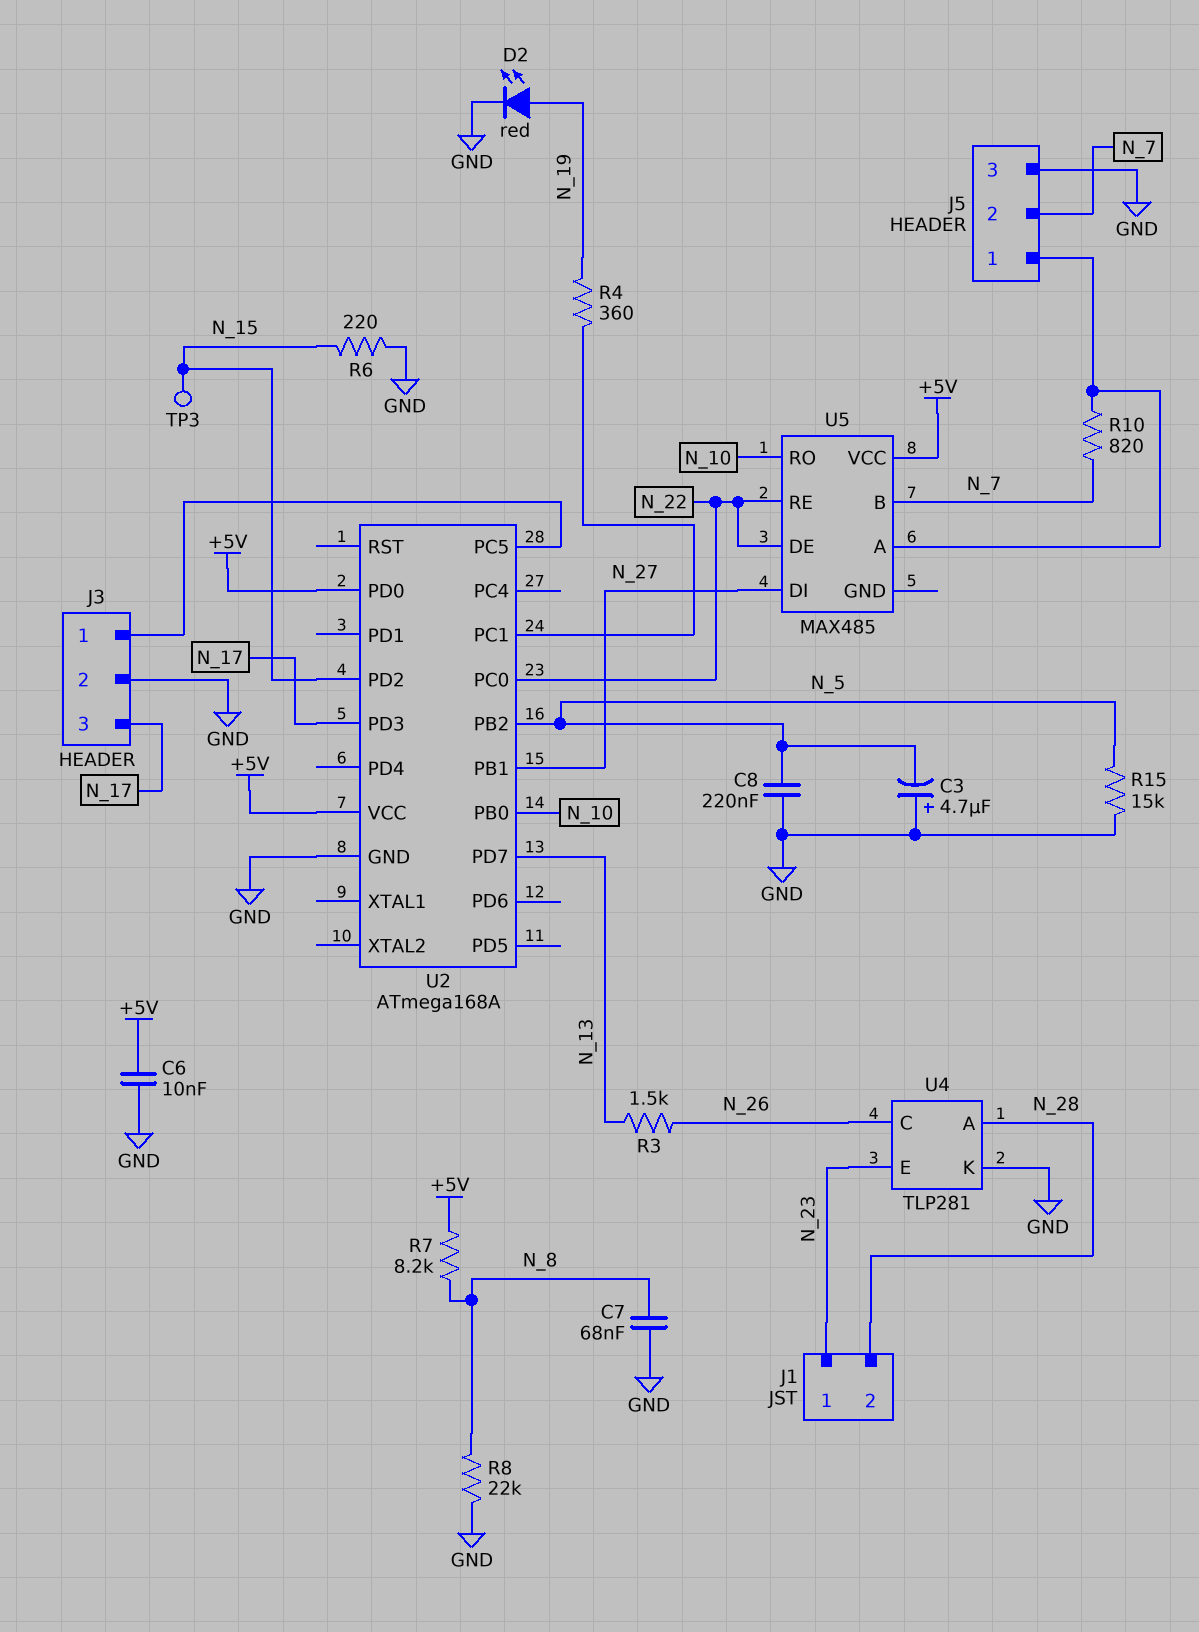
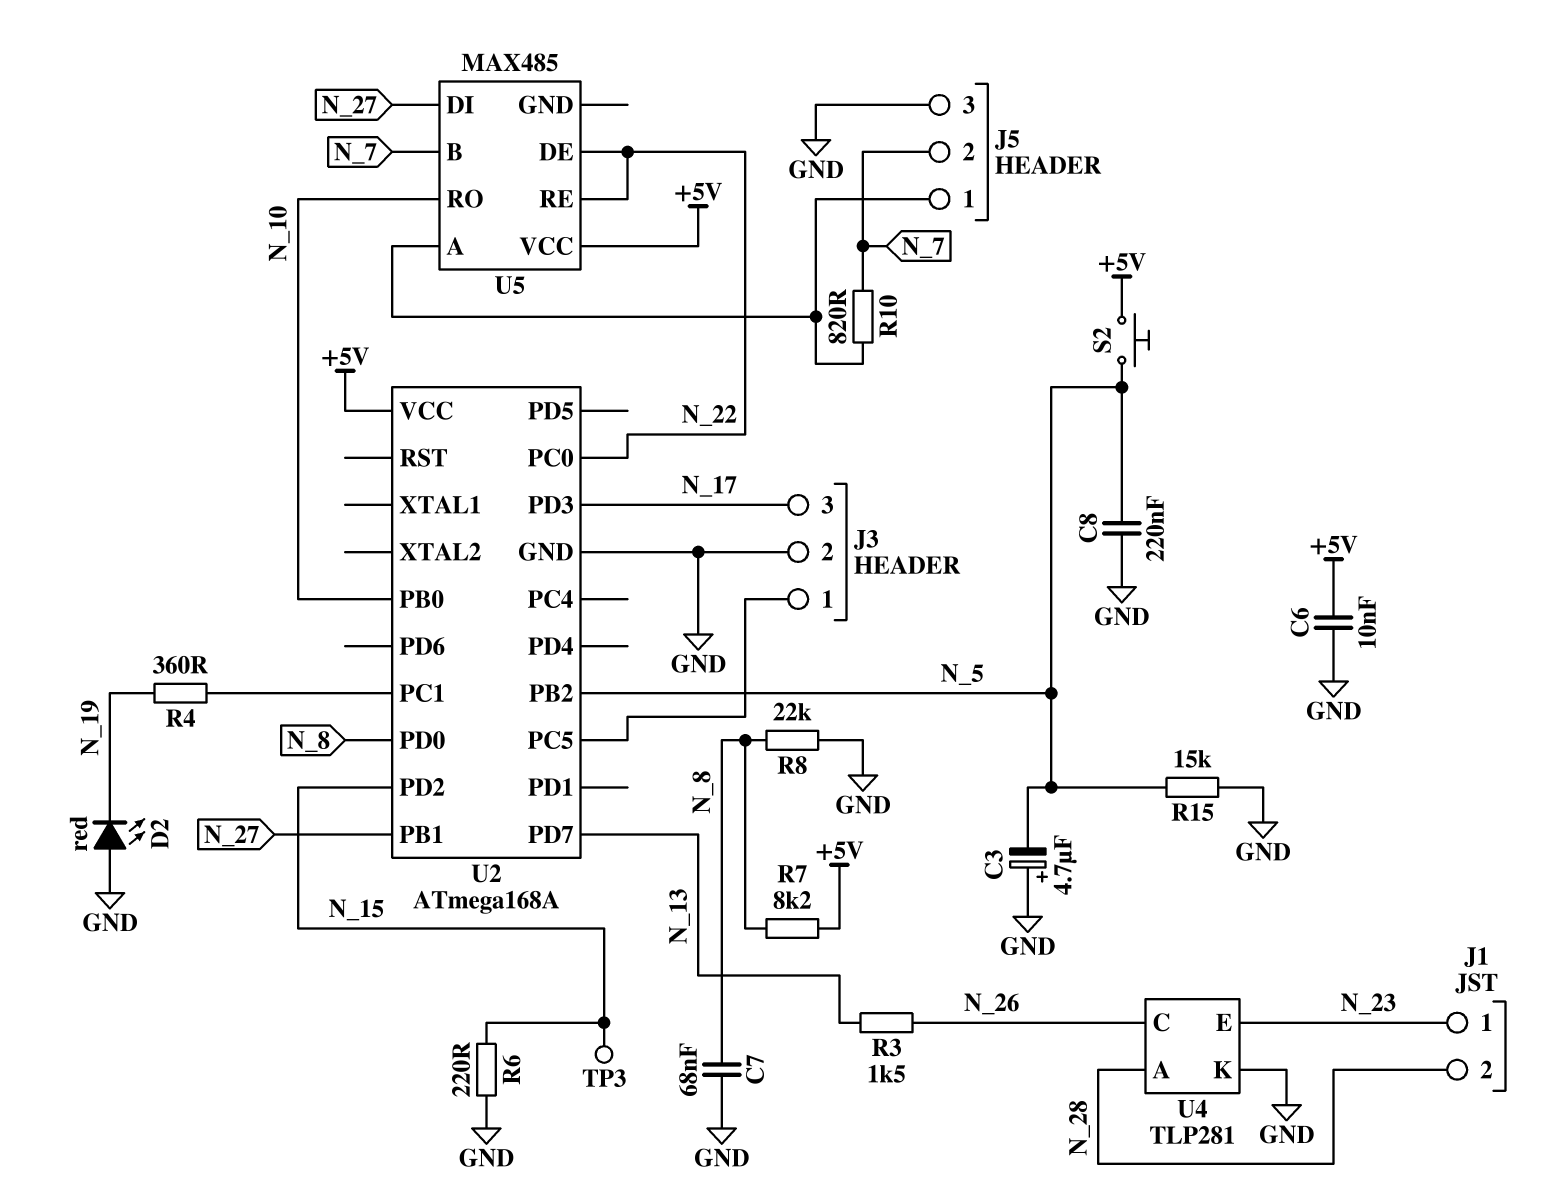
D2: LED red (A N_19, K GND) -> LED red (A GND, K N_19)
S2: none -> button (+5V, N_5)
U2 pin PD0: +5V -> N_8

